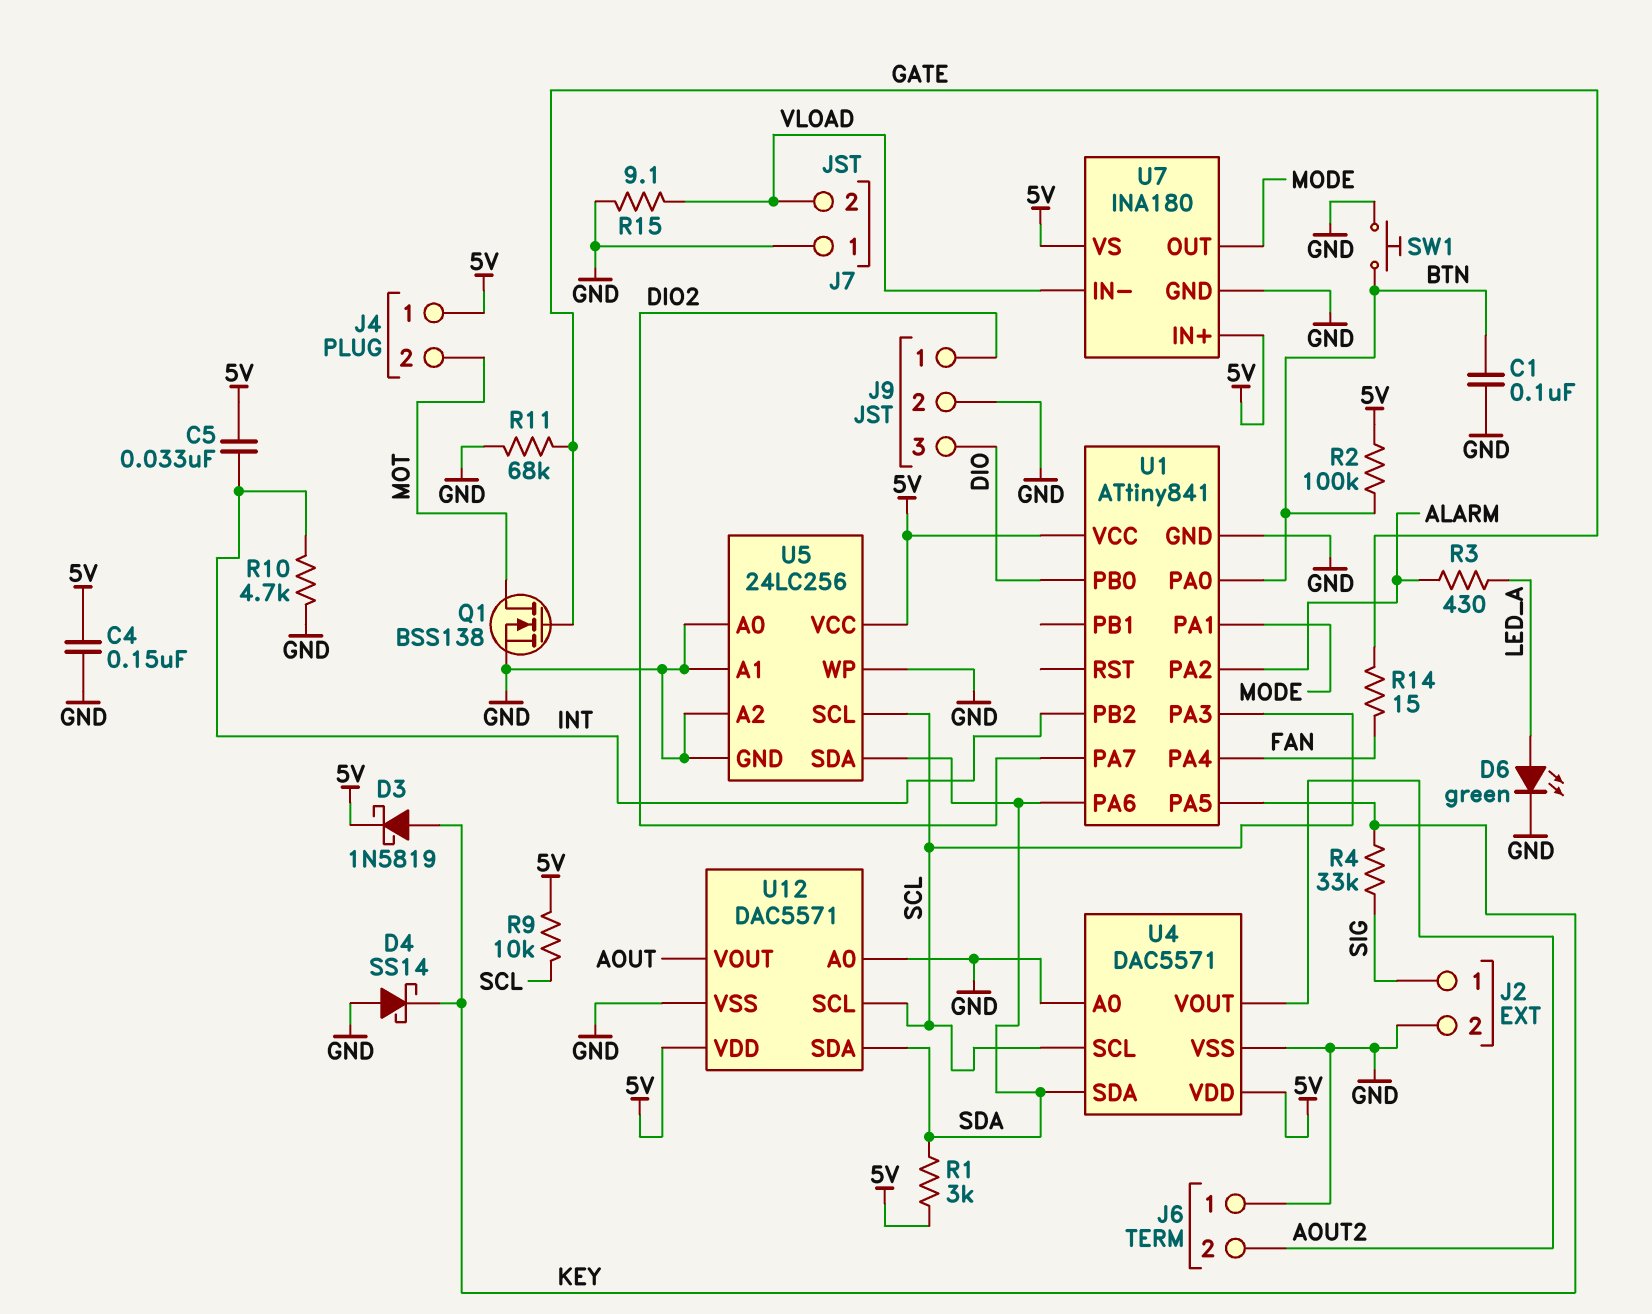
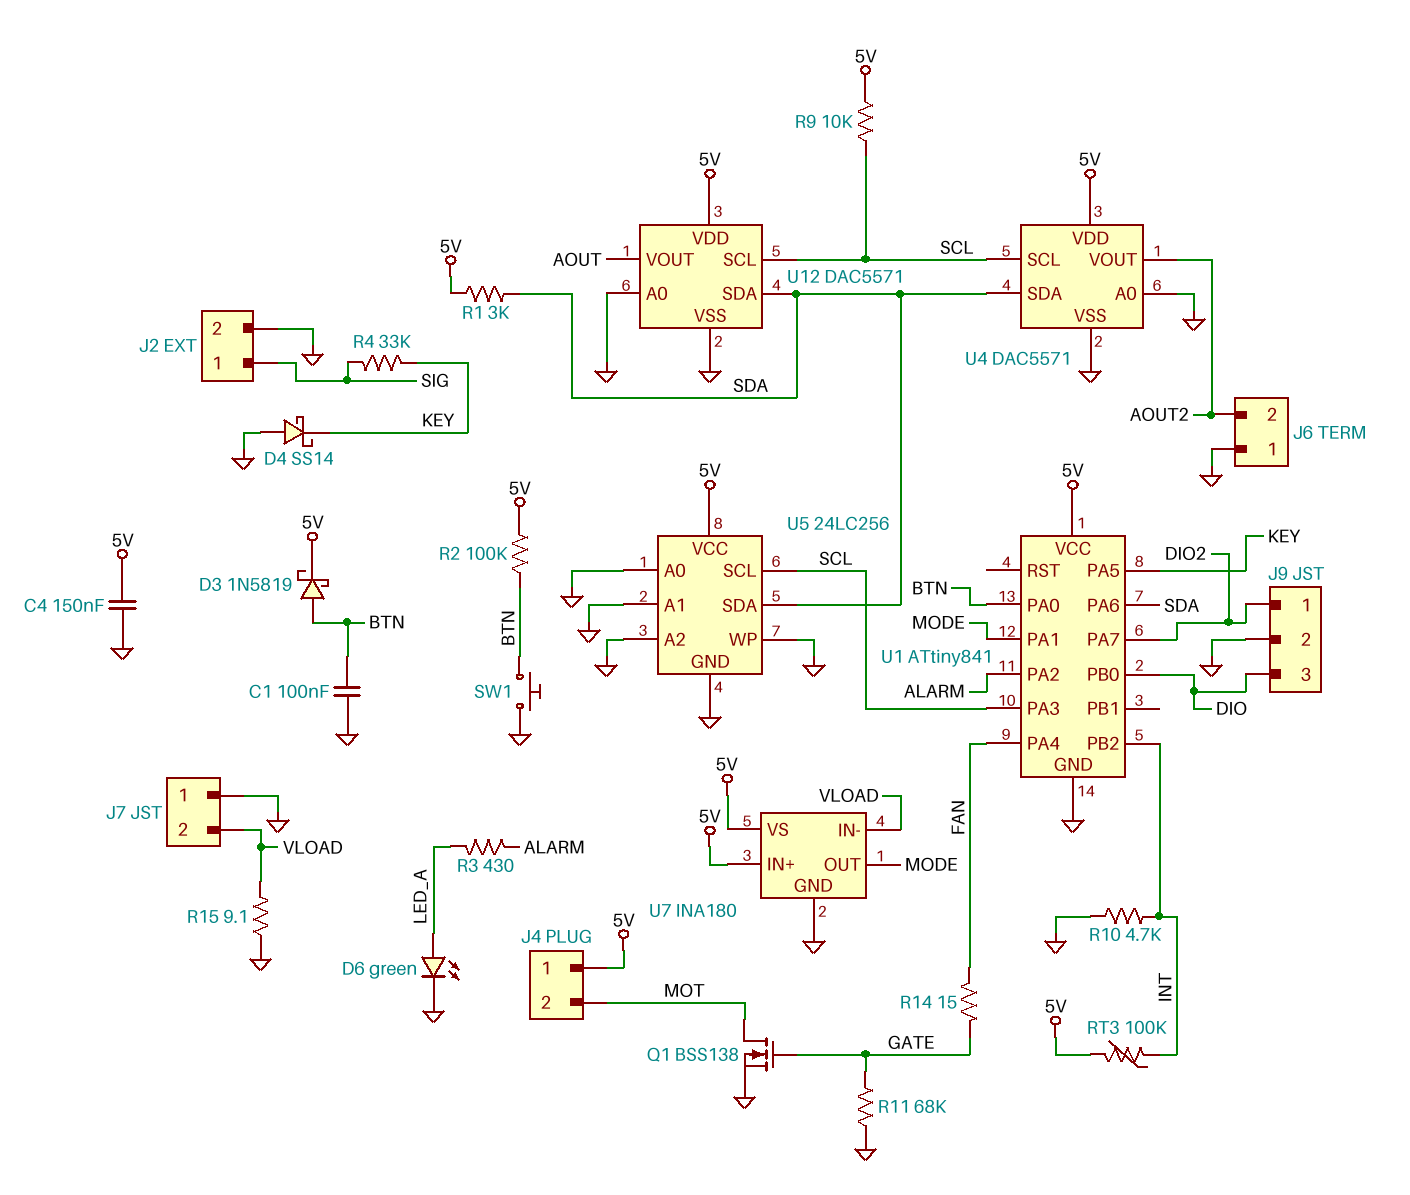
C5: 33nF (5V, INT) -> none
D3: schottky 1N5819 (A KEY, K 5V) -> schottky 1N5819 (A BTN, K 5V)
RT3: none -> 100k (5V, INT)

